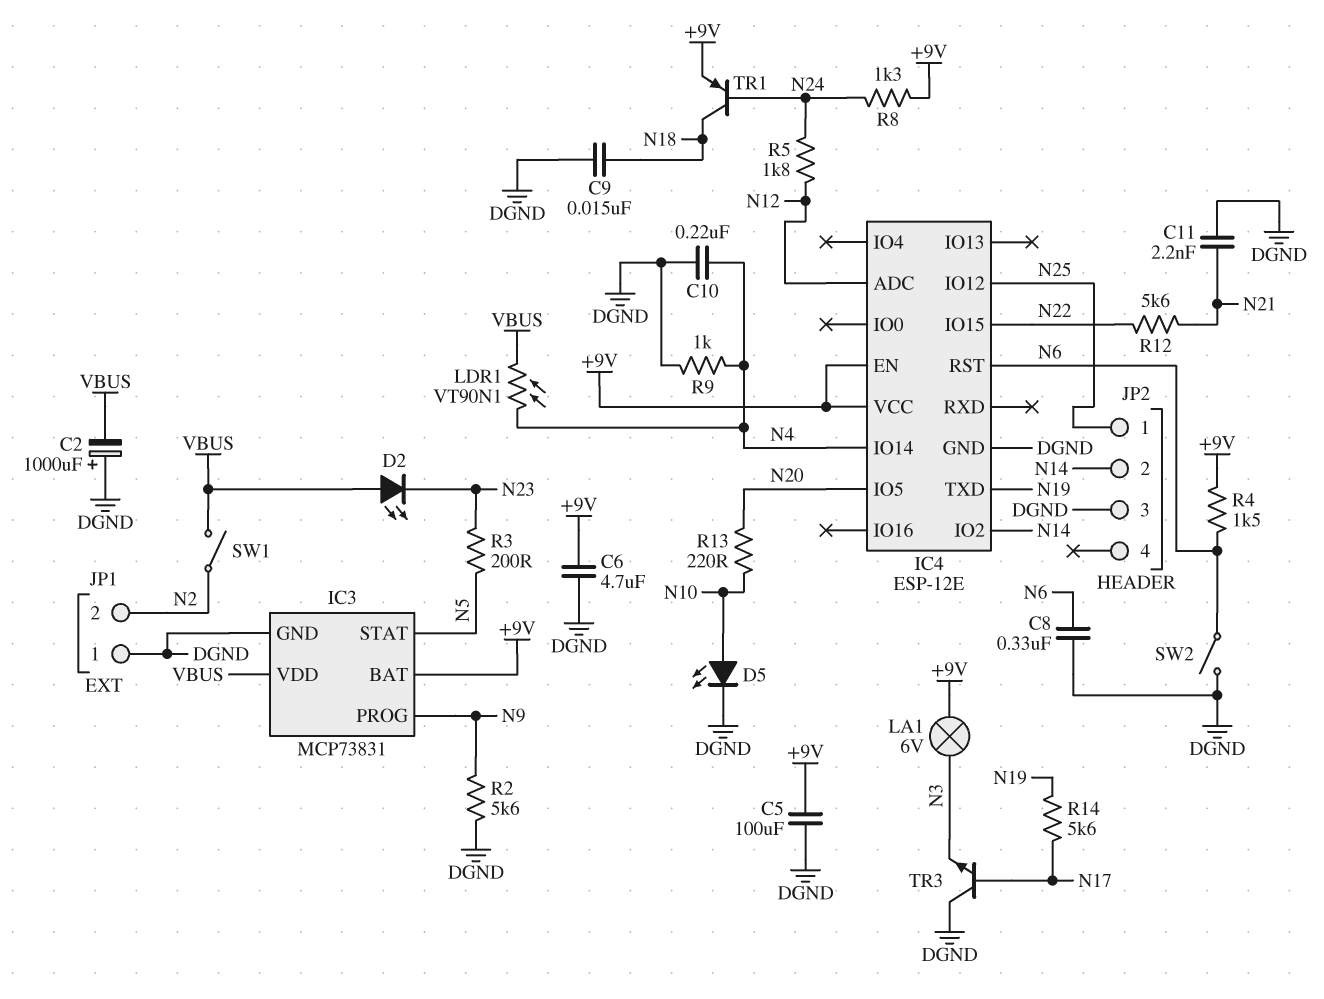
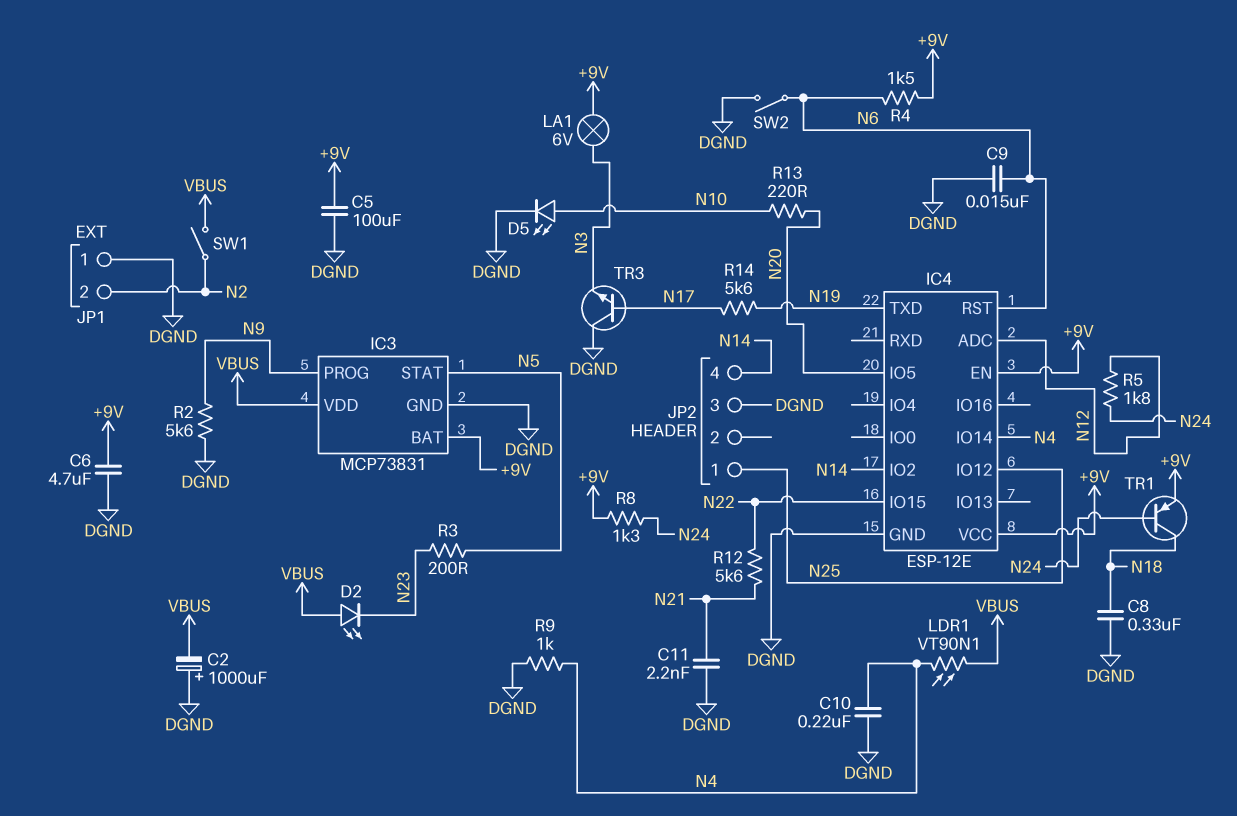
C8: 330nF (DGND, N6) -> 330nF (DGND, N18)
C9: 15nF (DGND, N18) -> 15nF (DGND, N6)
JP2 pin 2: N14 -> none
JP2 pin 4: none -> N14

